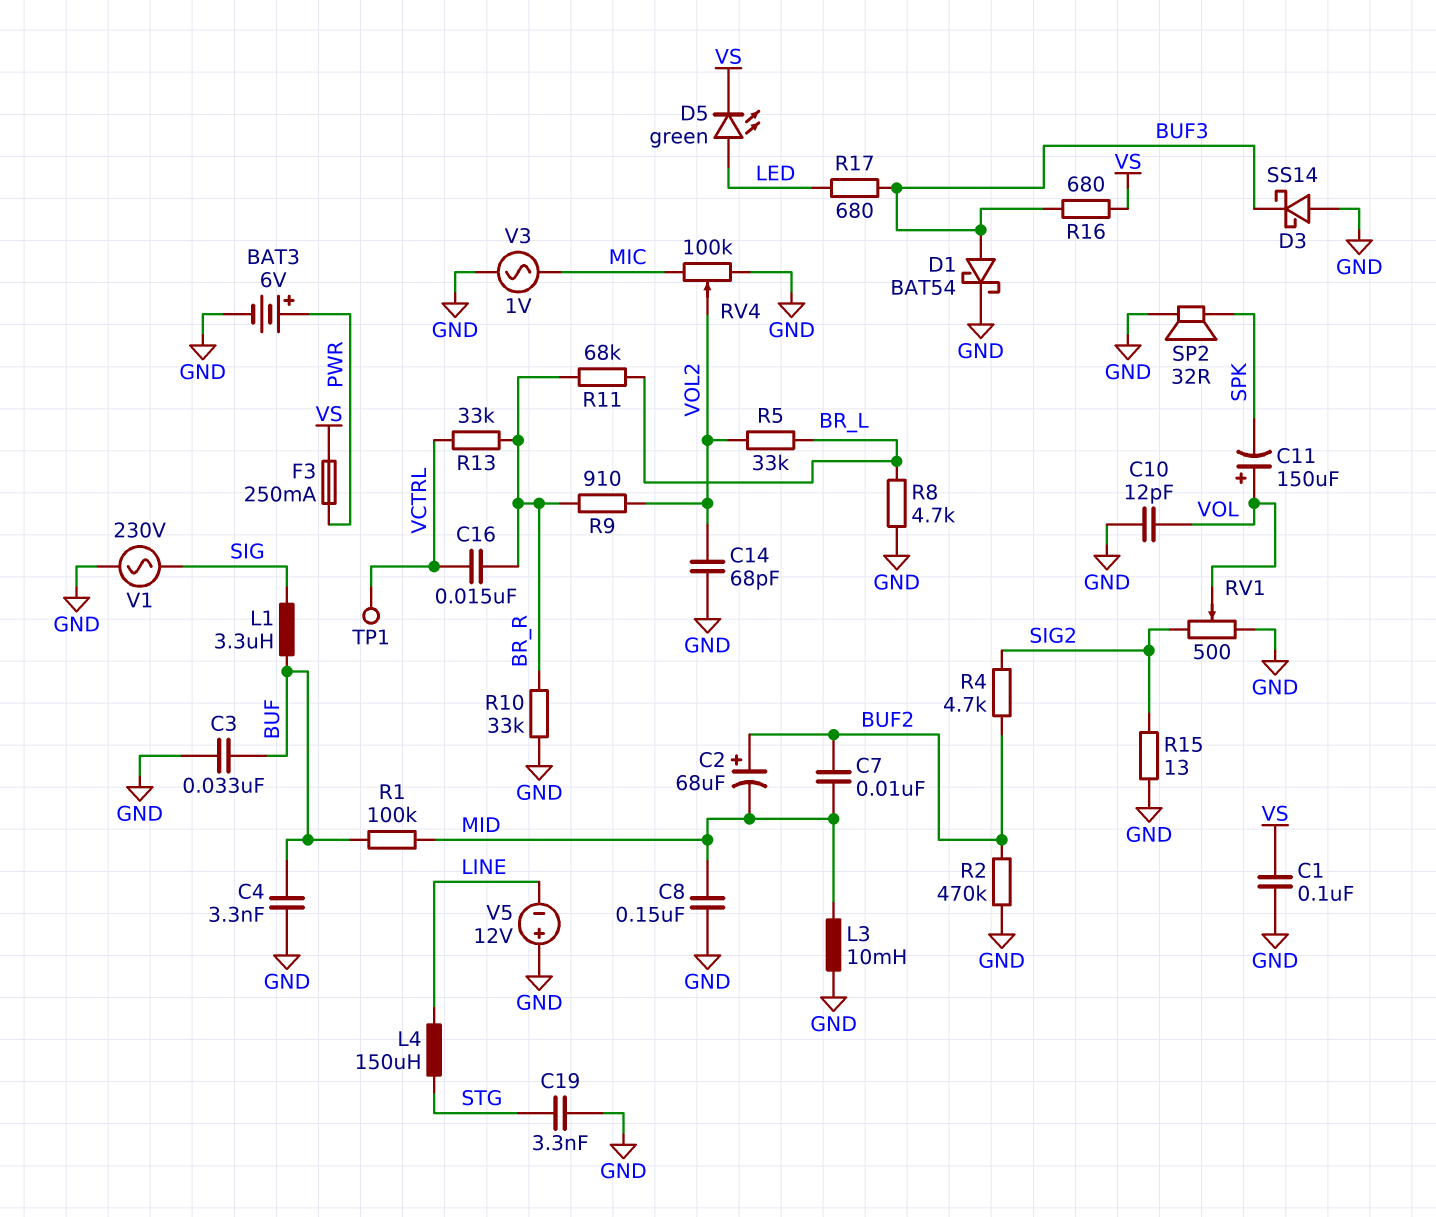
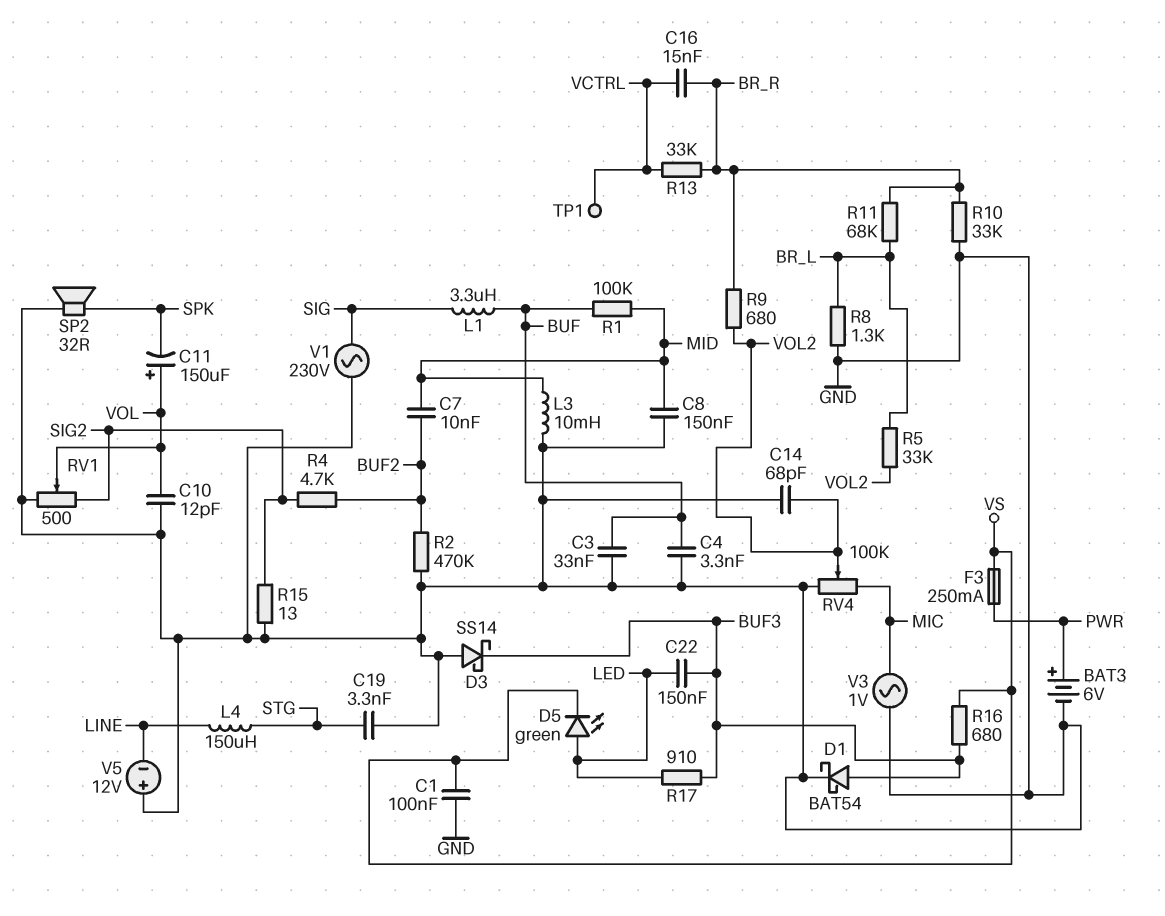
C2: 68uF (plus BUF2, minus MID) -> none
C22: none -> 150nF (BUF3, LED)
R8: 4.7k (BR_L, GND) -> 1.3k (BR_L, GND)
R9: 910 (BR_R, VOL2) -> 680 (BR_R, VOL2)
R17: 680 (BUF3, LED) -> 910 (BUF3, LED)

